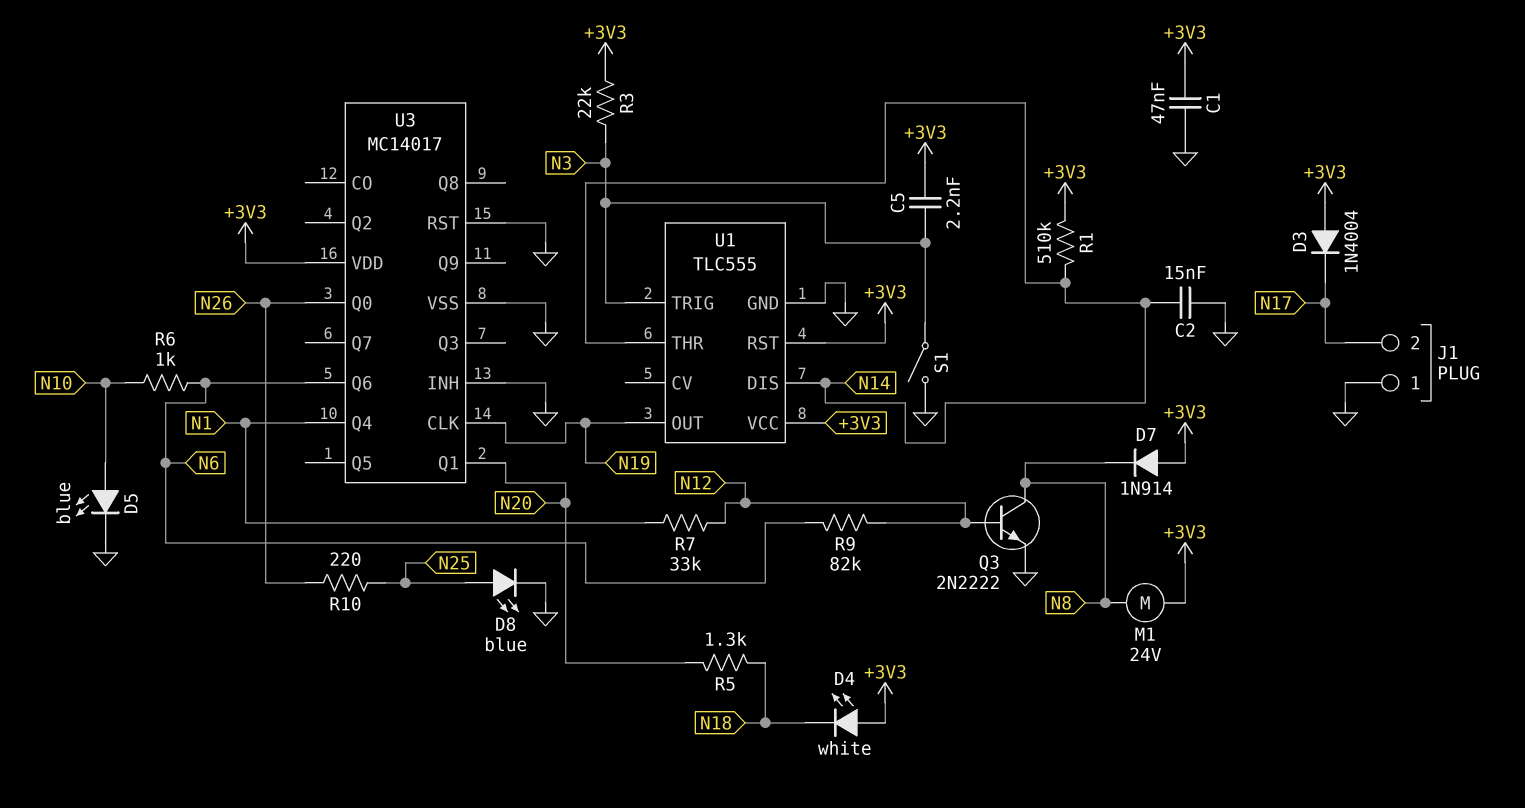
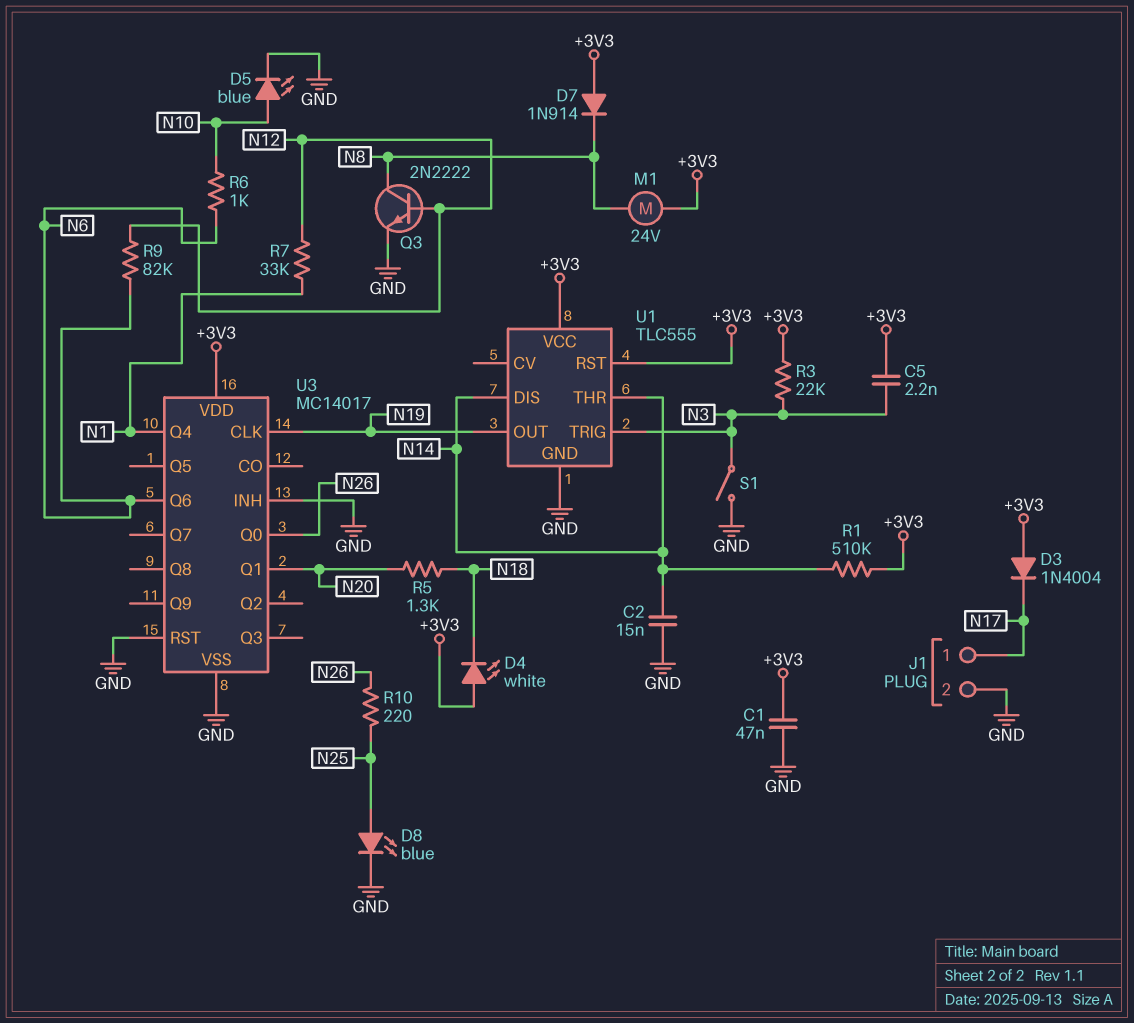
J1 pin 1: GND -> N17
J1 pin 2: N17 -> GND

